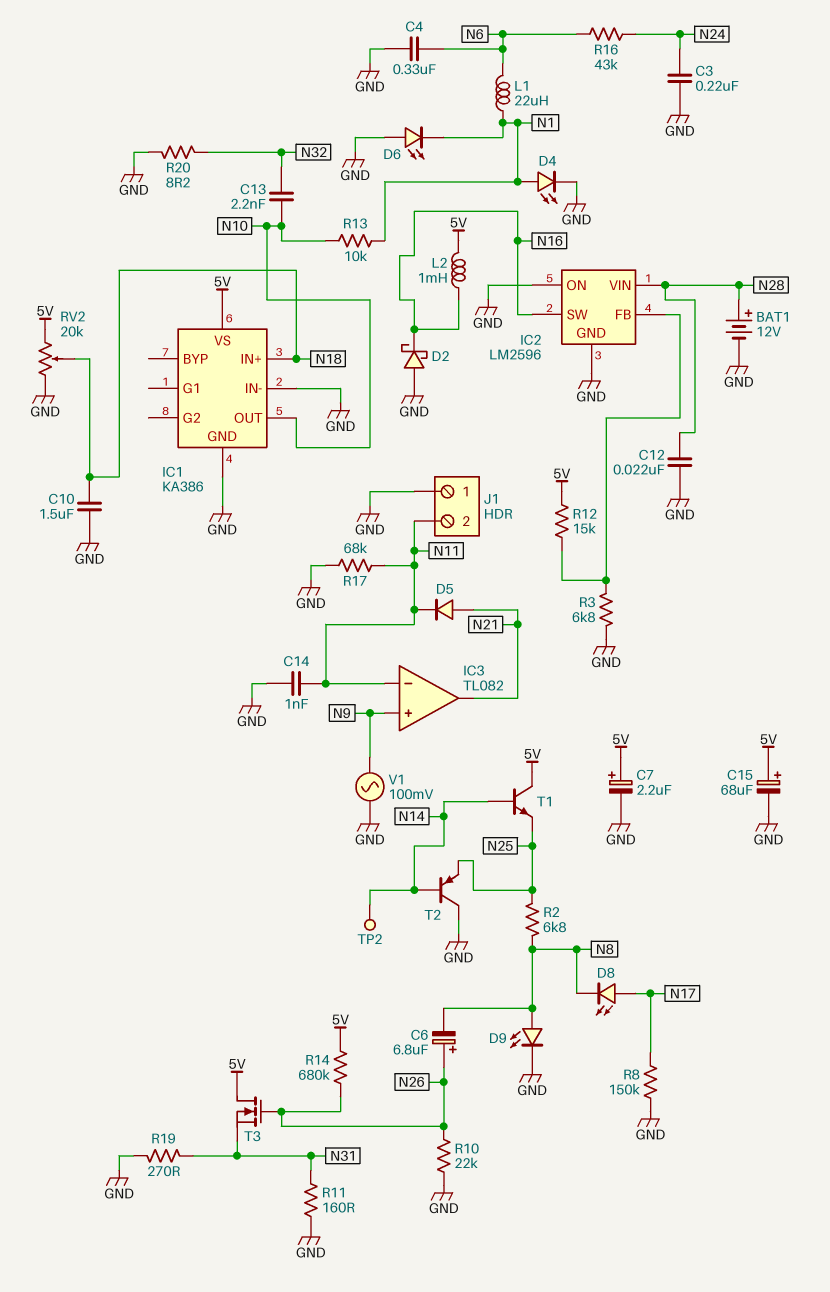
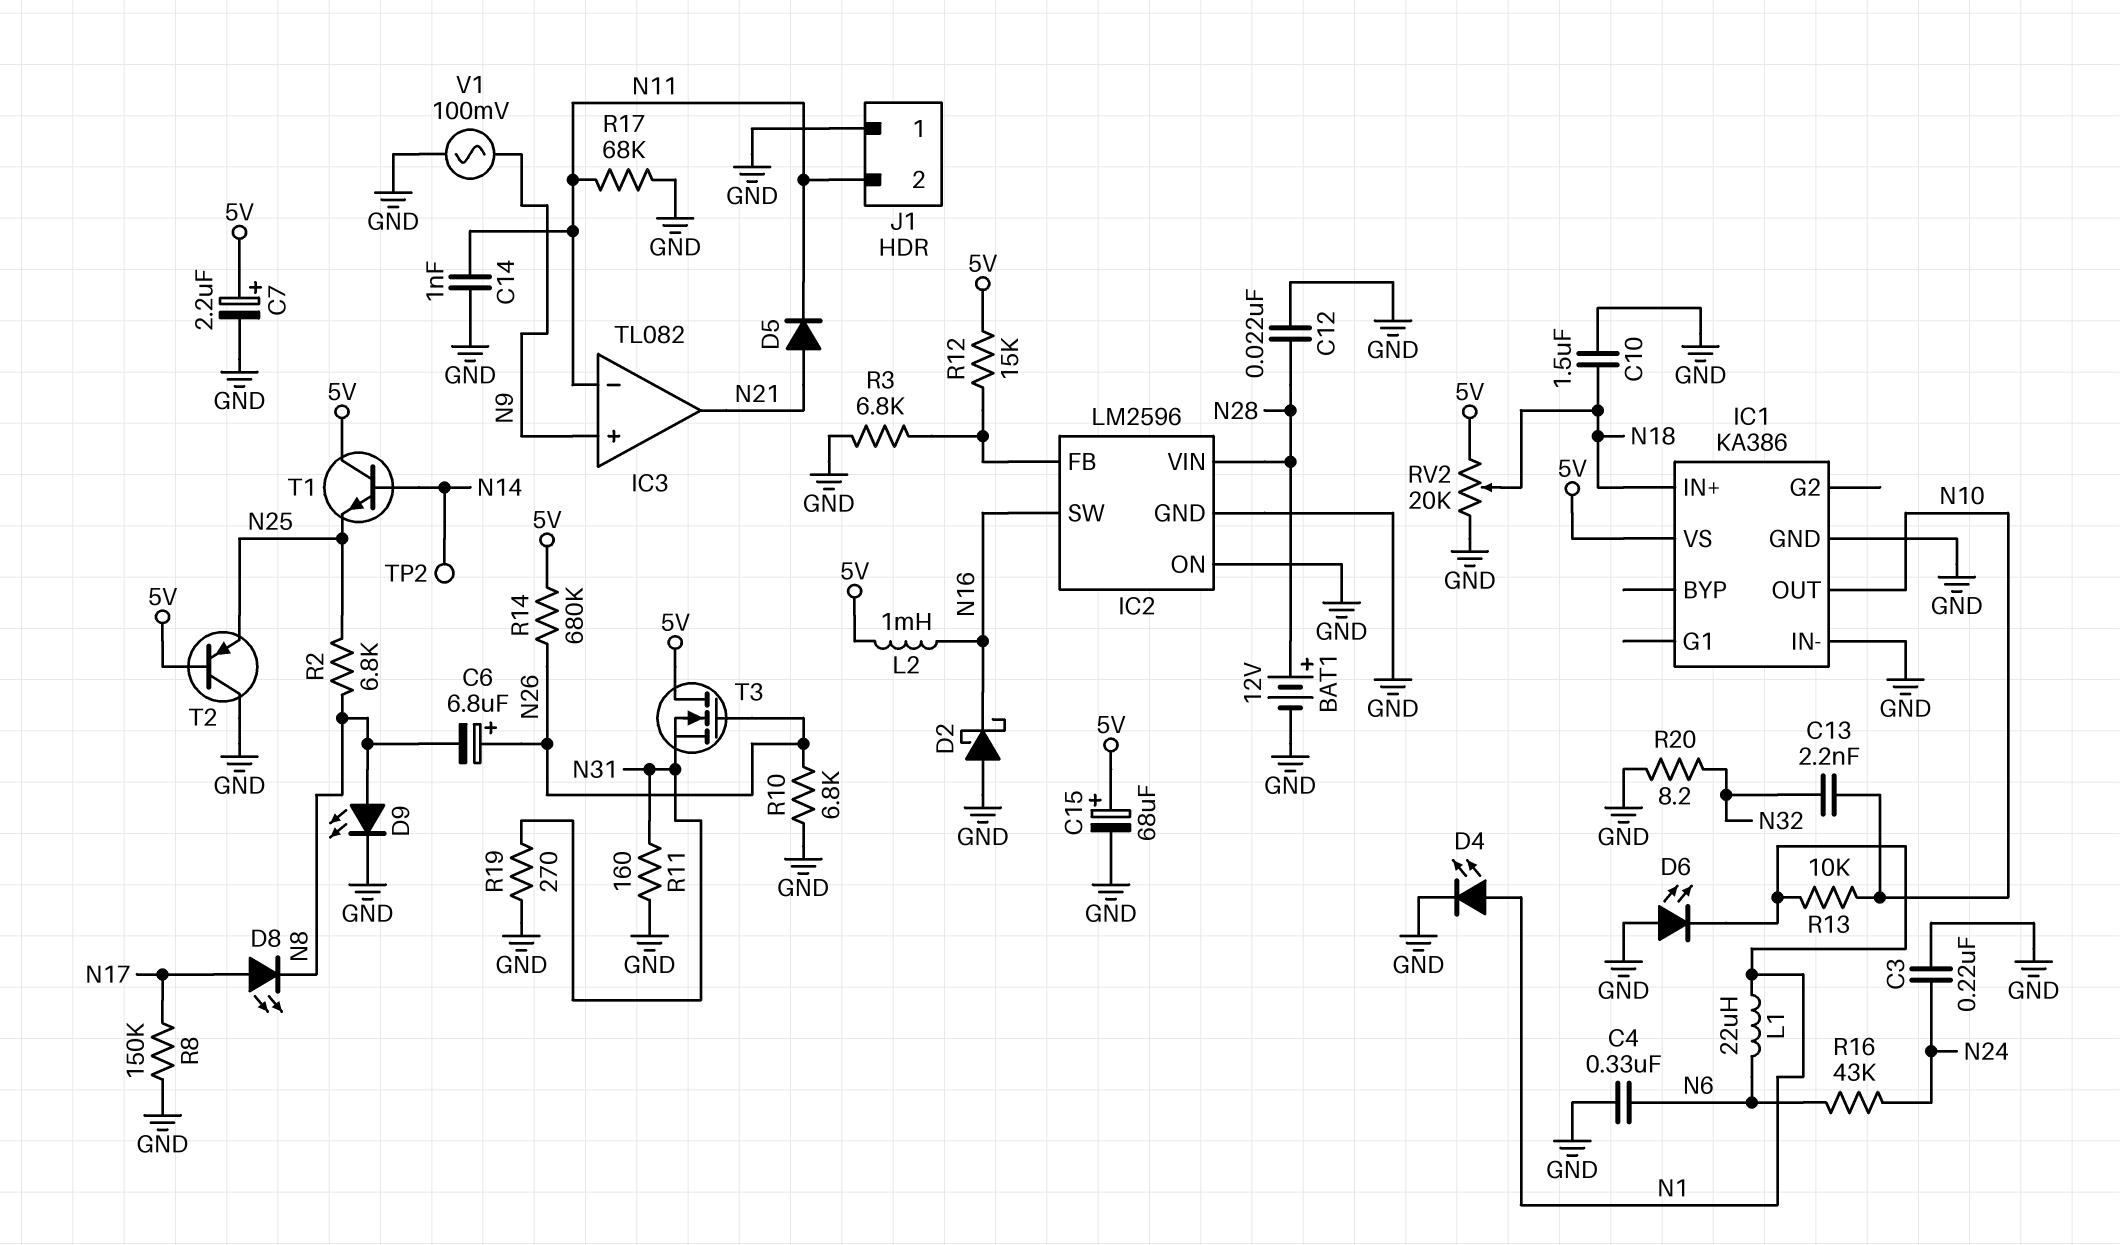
R10: 22k (GND, N26) -> 6.8k (GND, N26)
T2: PNP (B N14, C GND, E N25) -> PNP (B 5V, C GND, E N25)

